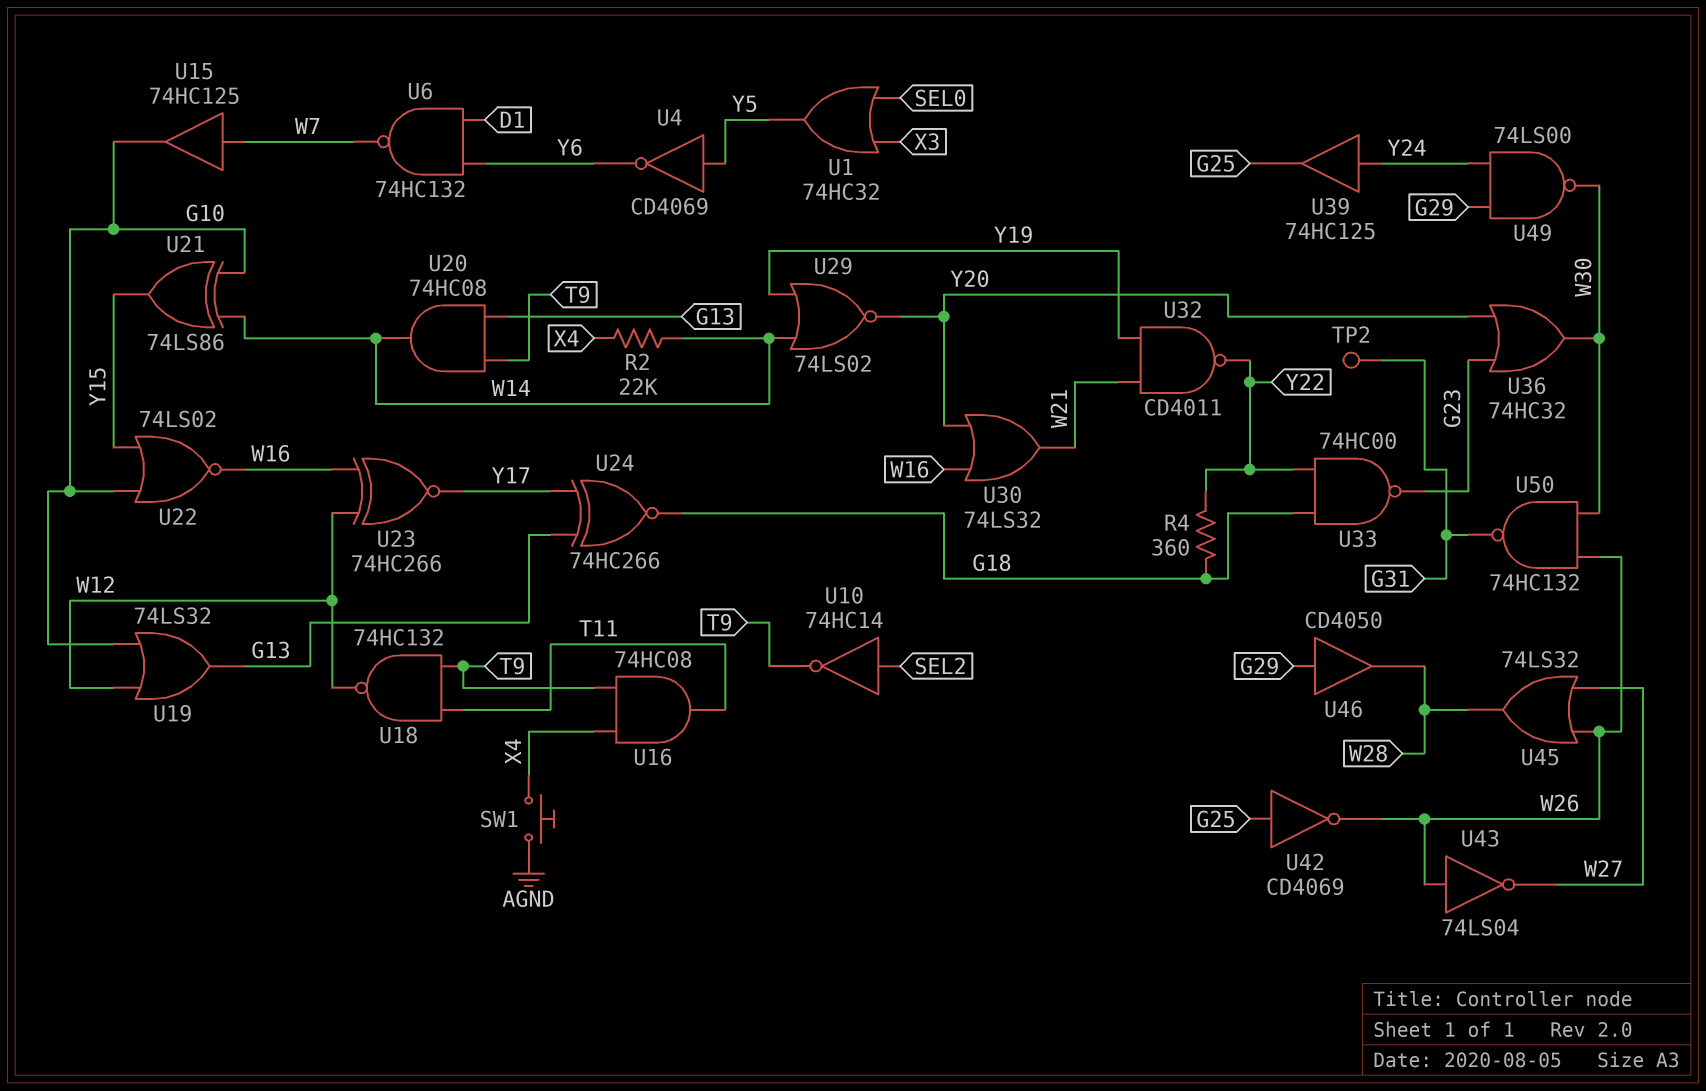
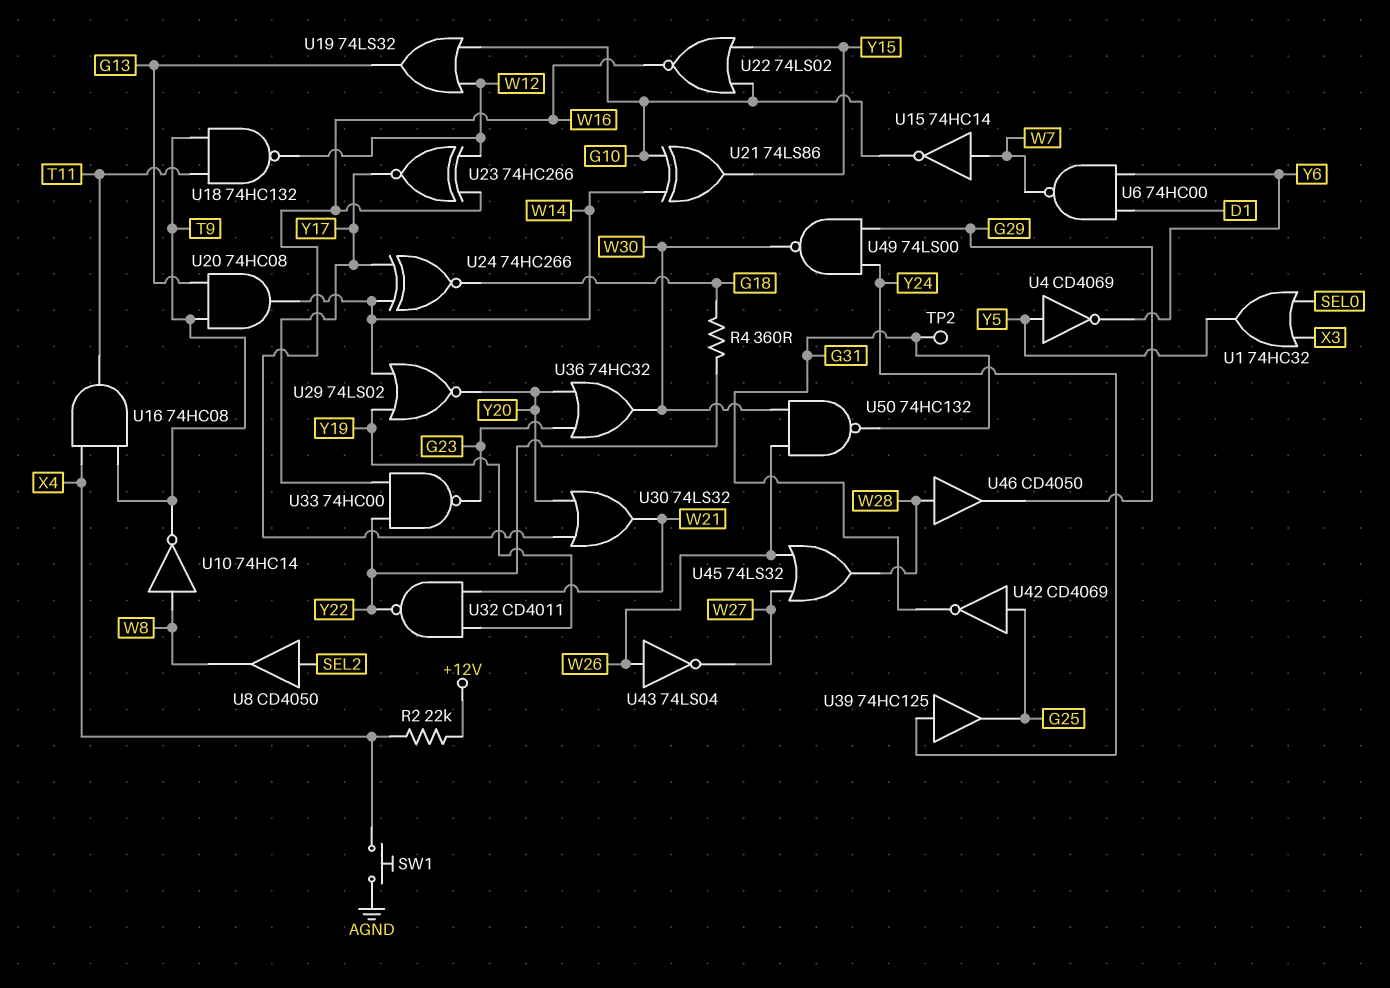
R2: 22k (W14, X4) -> 22k (+12V, X4)
U6: NAND 74HC132 (in D1, in Y6, out W7) -> NAND 74HC00 (in D1, in Y6, out W7)
U8: none -> buffer CD4050 (in SEL2, out W8)
U10: NOT 74HC14 (in SEL2, out T9) -> NOT 74HC14 (in W8, out T9)
U15: buffer 74HC125 (in W7, out G10) -> NOT 74HC14 (in W7, out G10)
U24: XNOR 74HC266 (in G13, in Y17, out G18) -> XNOR 74HC266 (in W14, in Y17, out G18)
U33: NAND 74HC00 (in G18, in Y22, out G23) -> NAND 74HC00 (in Y17, in Y22, out G23)
U42: NOT CD4069 (in G25, out W26) -> NOT CD4069 (in G25, out G31)
U46: buffer CD4050 (in G29, out W28) -> buffer CD4050 (in W28, out G29)

